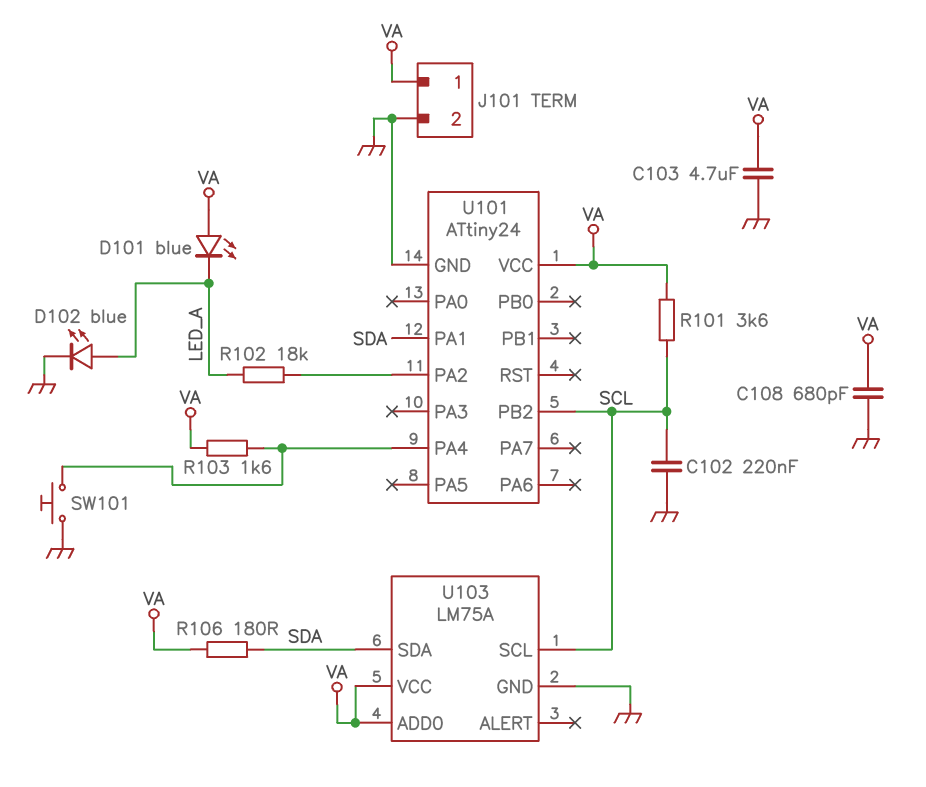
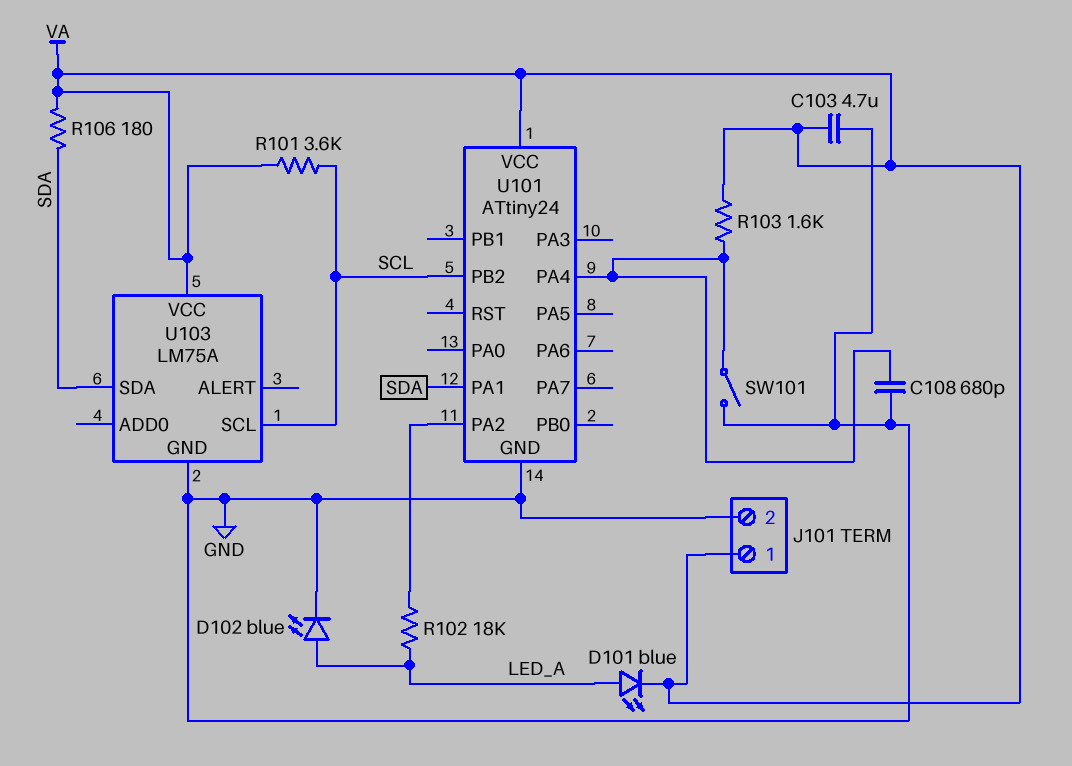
C102: 220nF (GND, SCL) -> none
C108: 680pF (GND, VA) -> 680pF (GND, U101/PA4)
D101: LED blue (A VA, K LED_A) -> LED blue (A LED_A, K VA)
SW101: button (GND, U101/PA4) -> switch (GND, U101/PA4)
U103 pin ADD0: VA -> none

